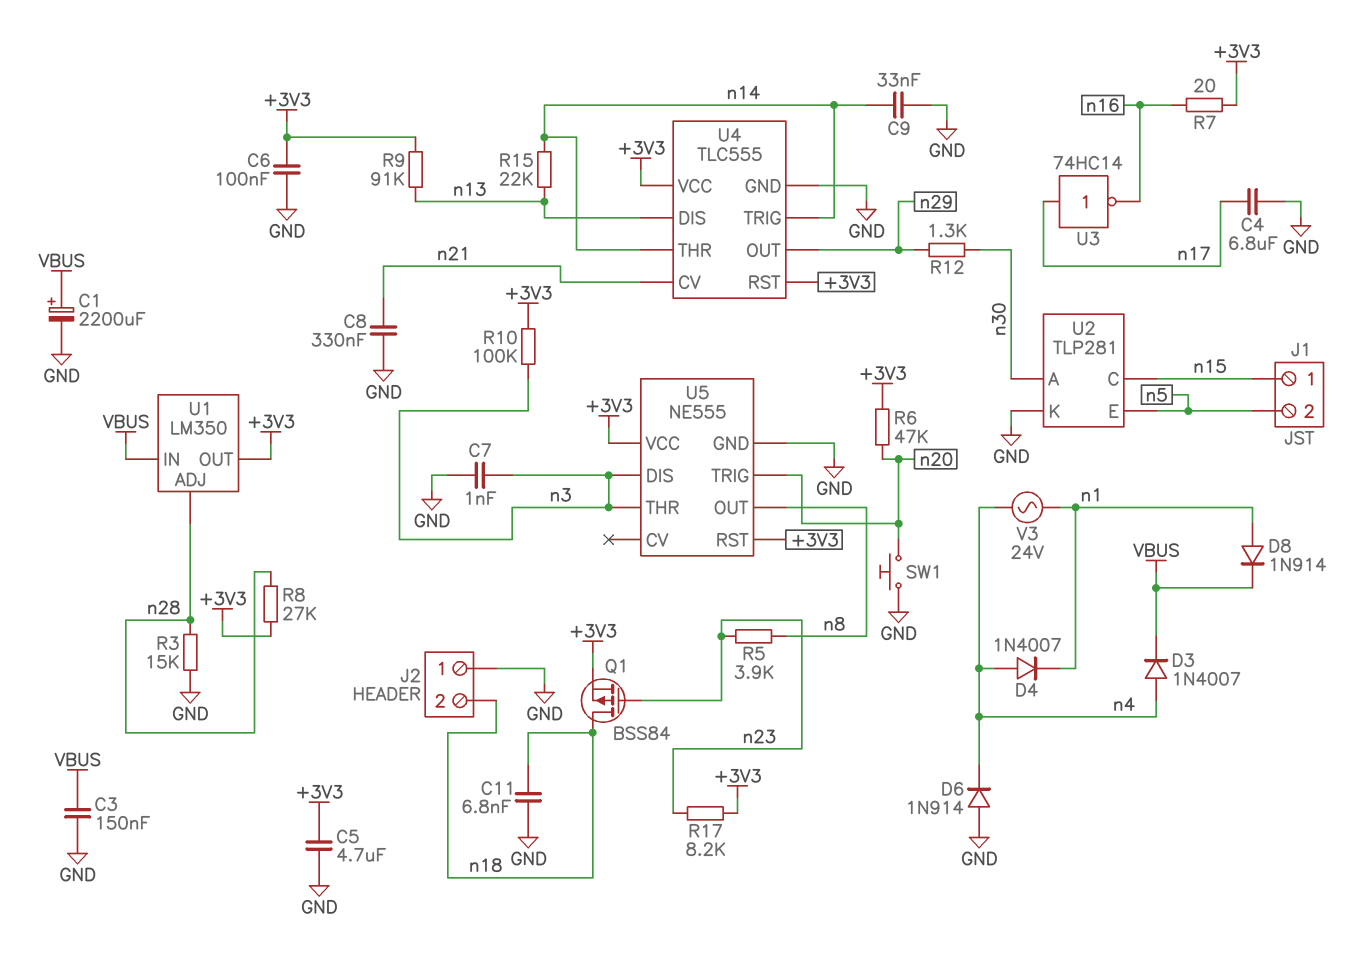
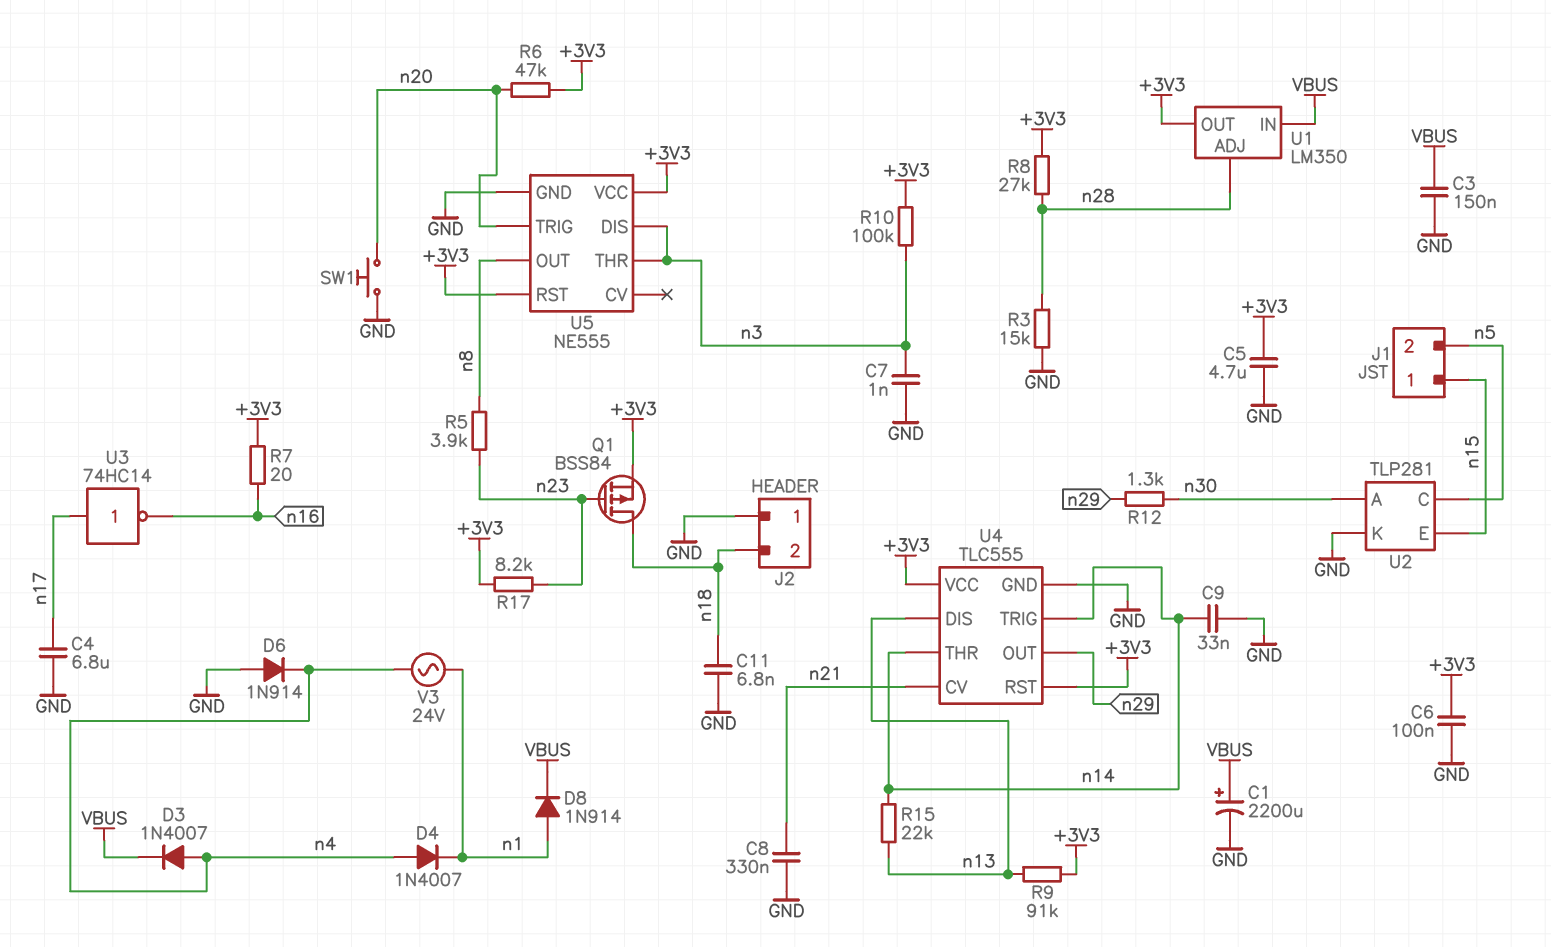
U2 pin C: n15 -> n5
U2 pin E: n5 -> n15

